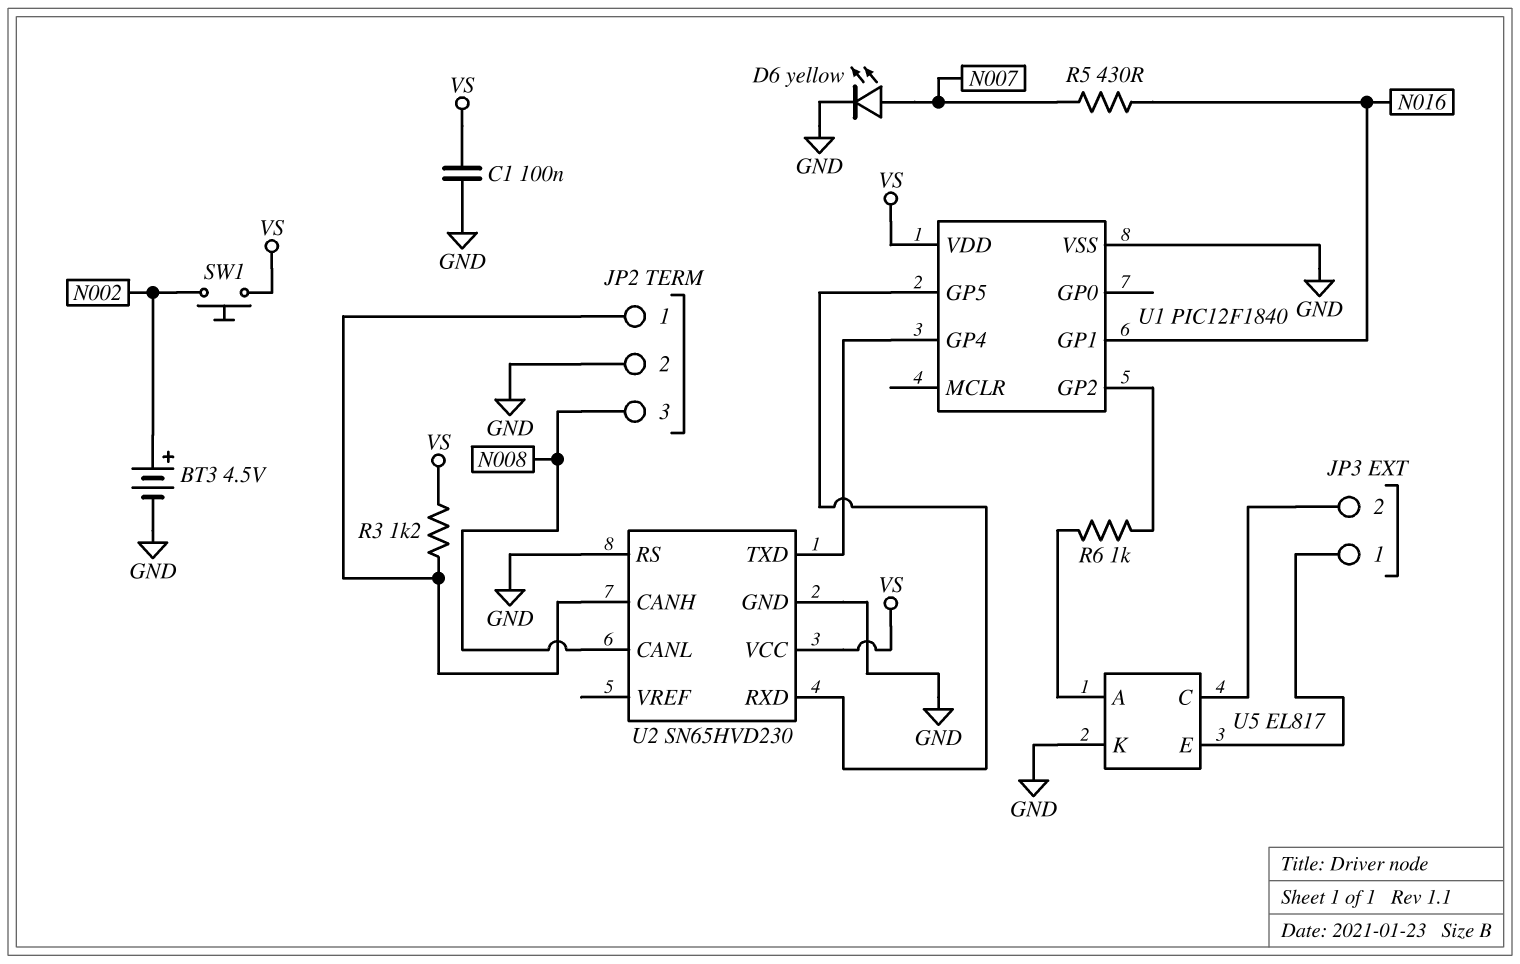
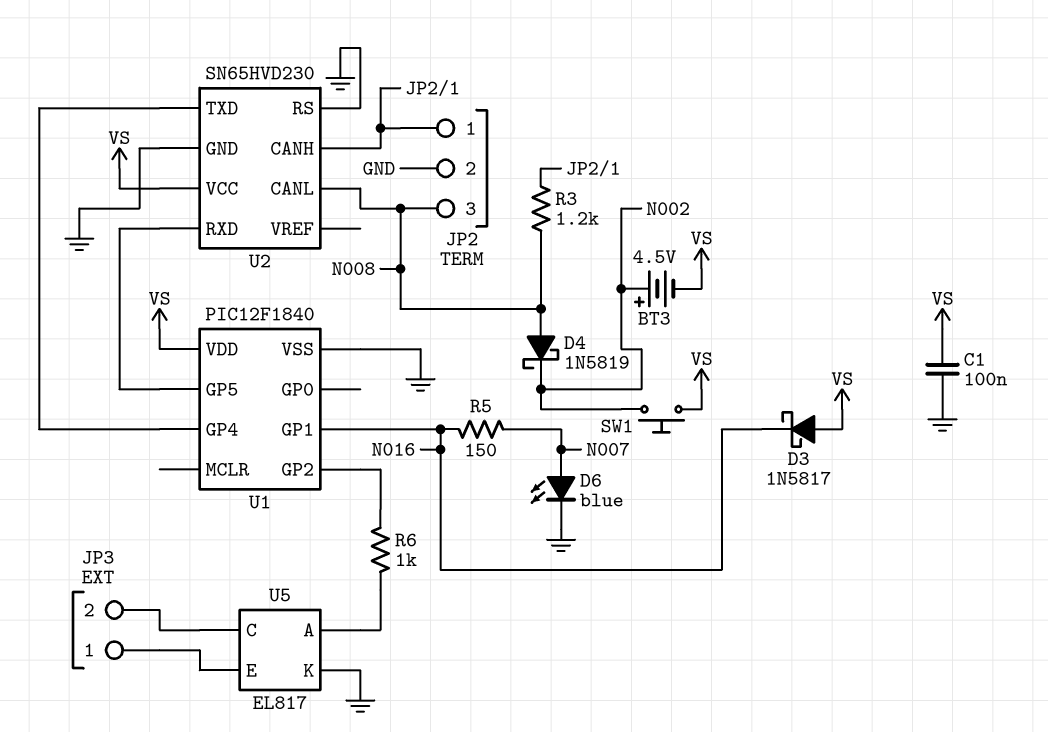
BT3: 4.5V (plus N002, minus GND) -> 4.5V (plus N002, minus VS)
D3: none -> schottky 1N5817 (A VS, K N016)
D4: none -> schottky 1N5819 (A N008, K N002)
D6: LED yellow (A N007, K GND) -> LED blue (A N007, K GND)
R3: 1.2k (JP2/1, VS) -> 1.2k (JP2/1, N008)
R5: 430 (N007, N016) -> 150 (N007, N016)

